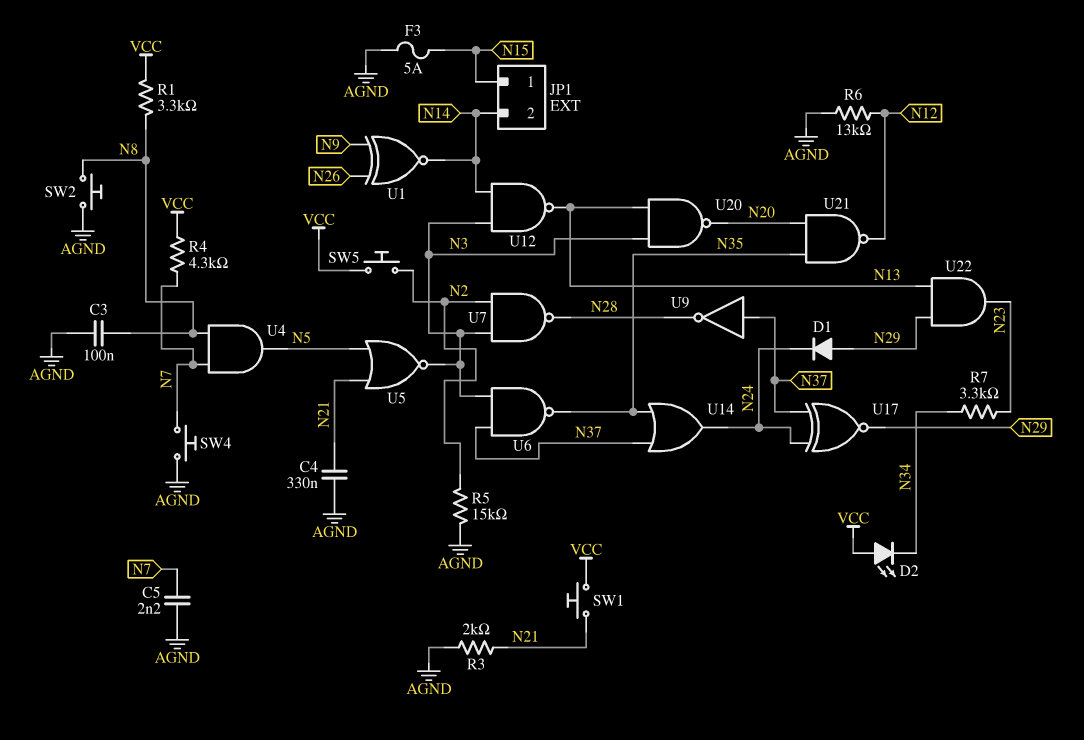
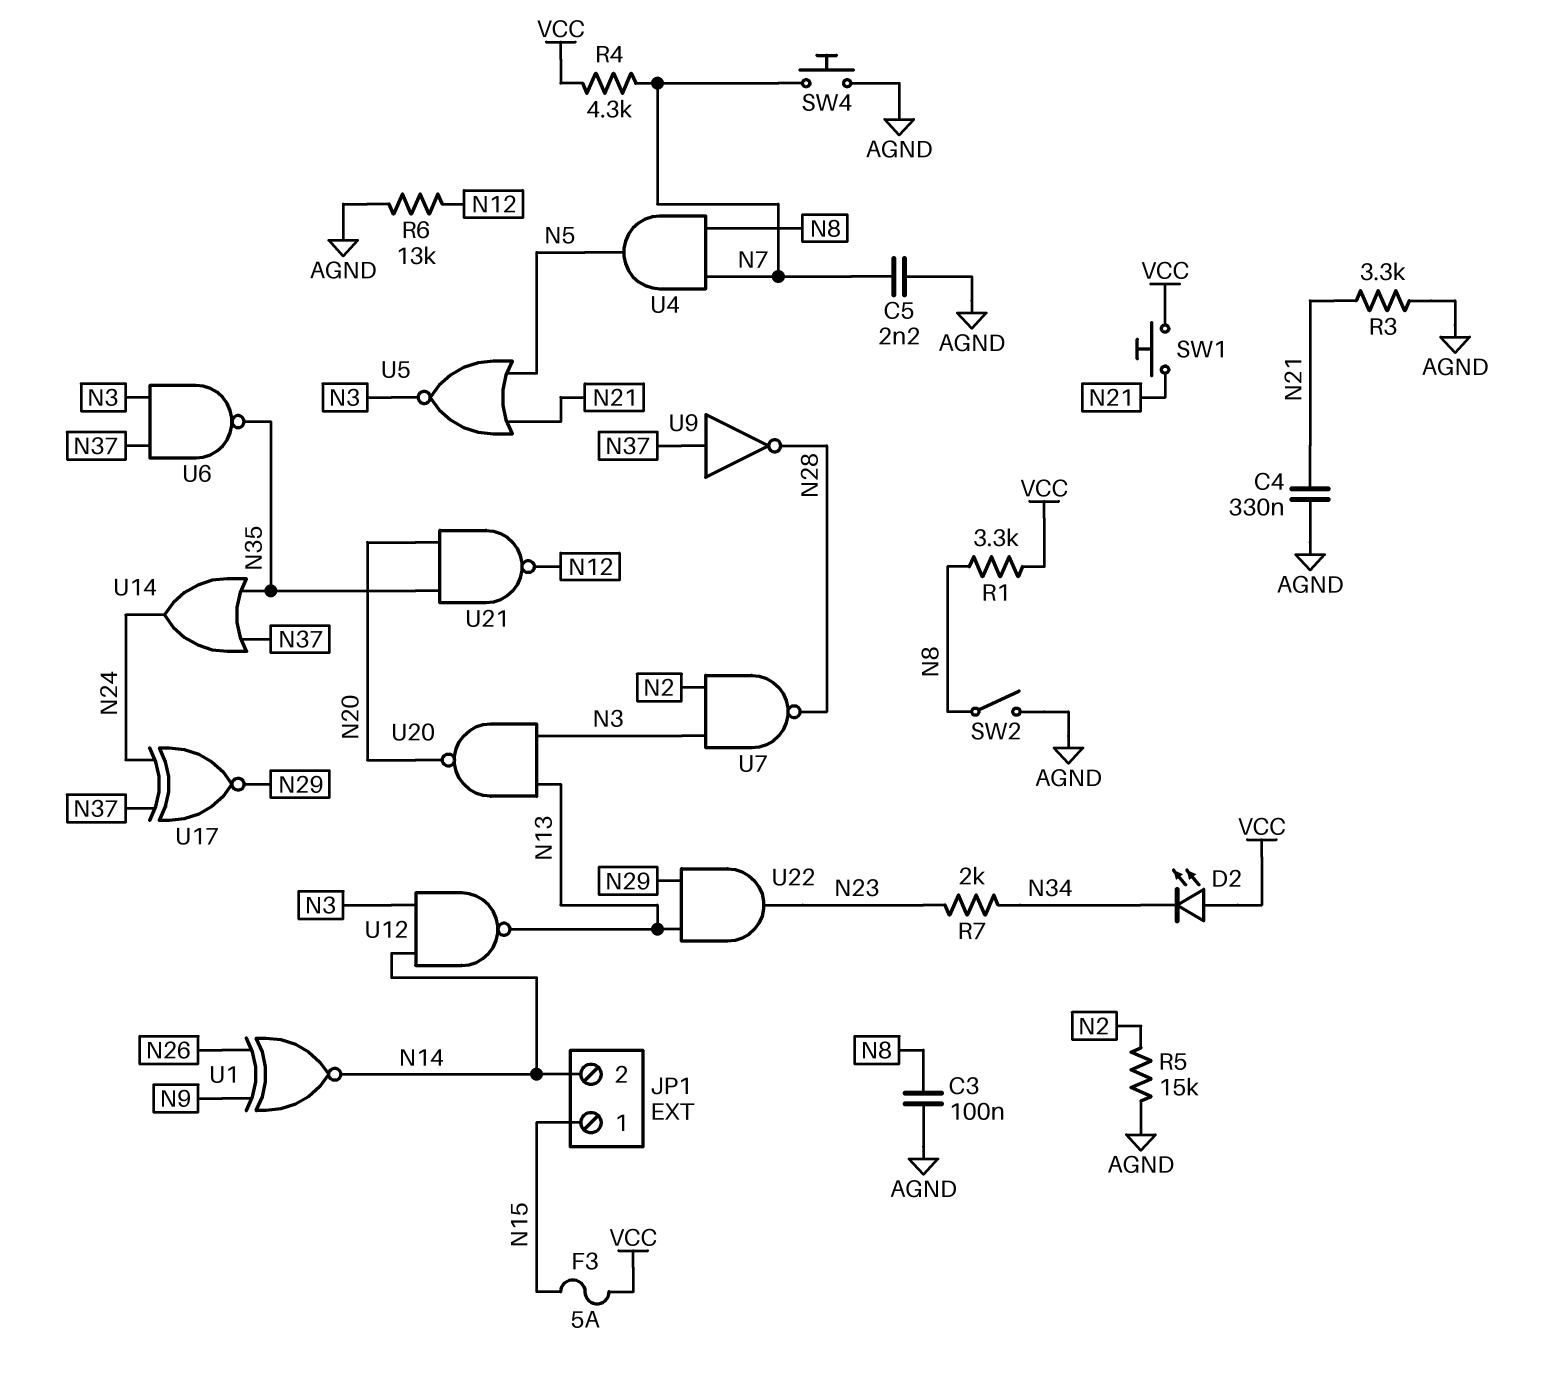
D1: diode (A N29, K N24) -> none
F3: 5A (AGND, N15) -> 5A (N15, VCC)
R3: 2k (AGND, N21) -> 3.3k (AGND, N21)
R7: 3.3k (N23, N34) -> 2k (N23, N34)
SW2: button (AGND, N8) -> switch (AGND, N8)
SW5: button (N2, VCC) -> none

